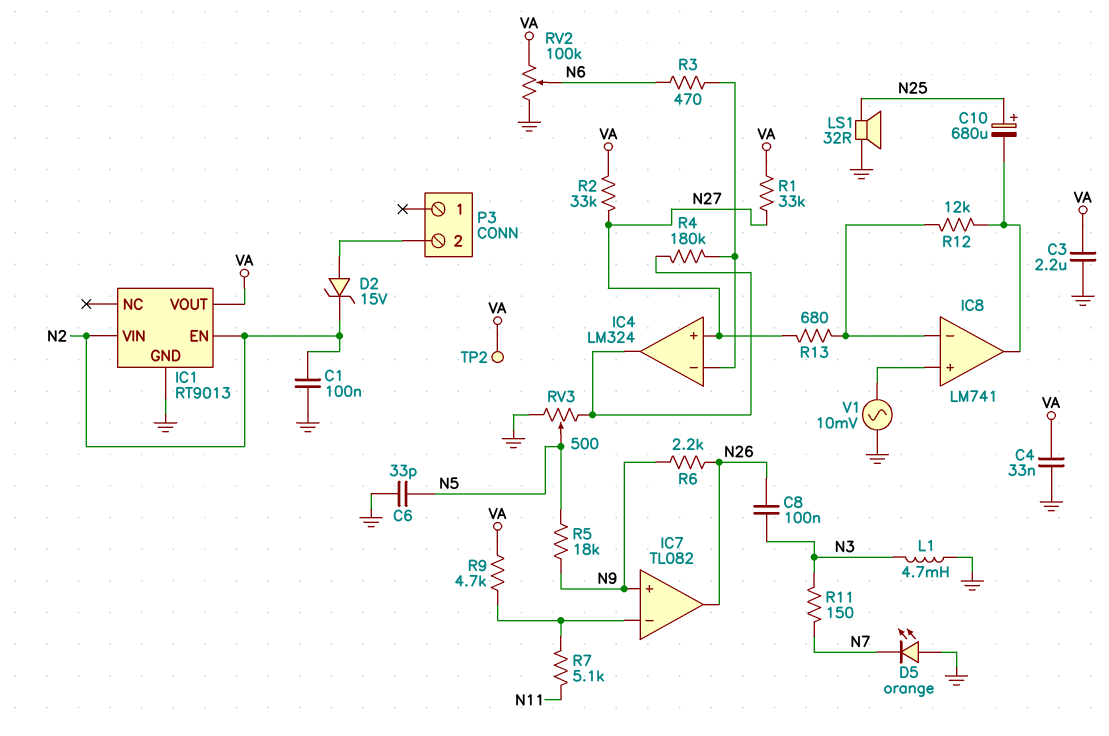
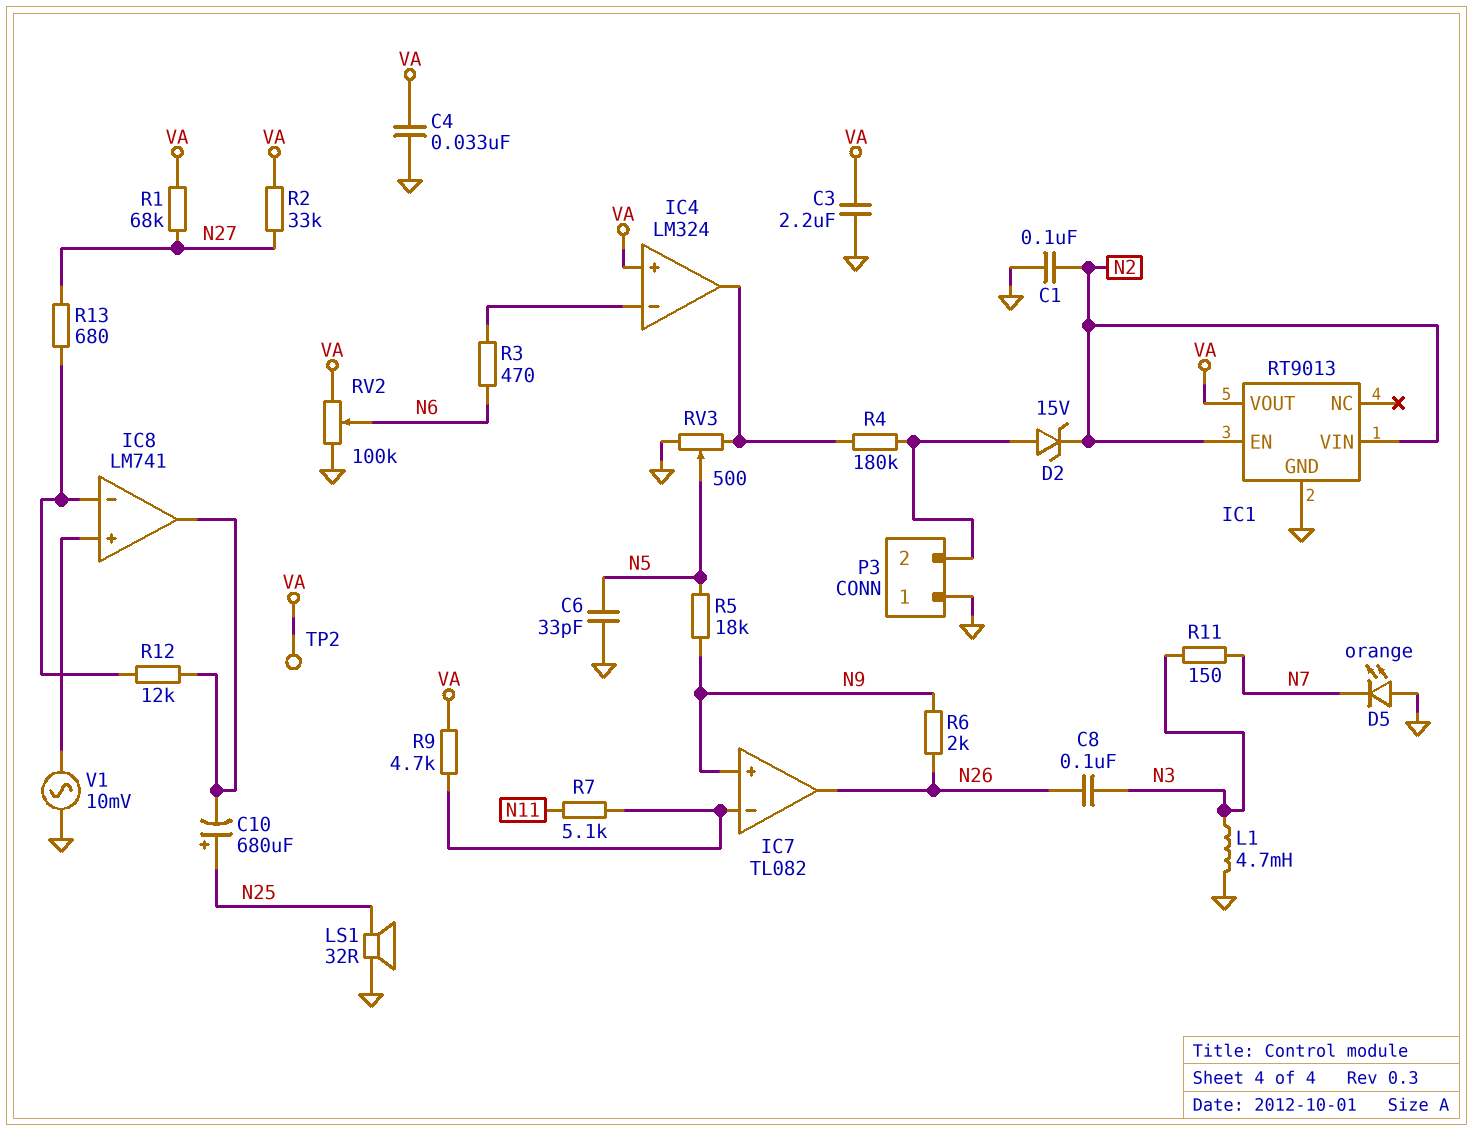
IC4 pin in+: N27 -> VA
P3 pin 1: none -> GND
R1: 33k (N27, VA) -> 68k (N27, VA)
R4: 180k (IC4/in-, IC4/out) -> 180k (IC4/out, P3/2)
R6: 2.2k (N9, N26) -> 2k (N9, N26)

